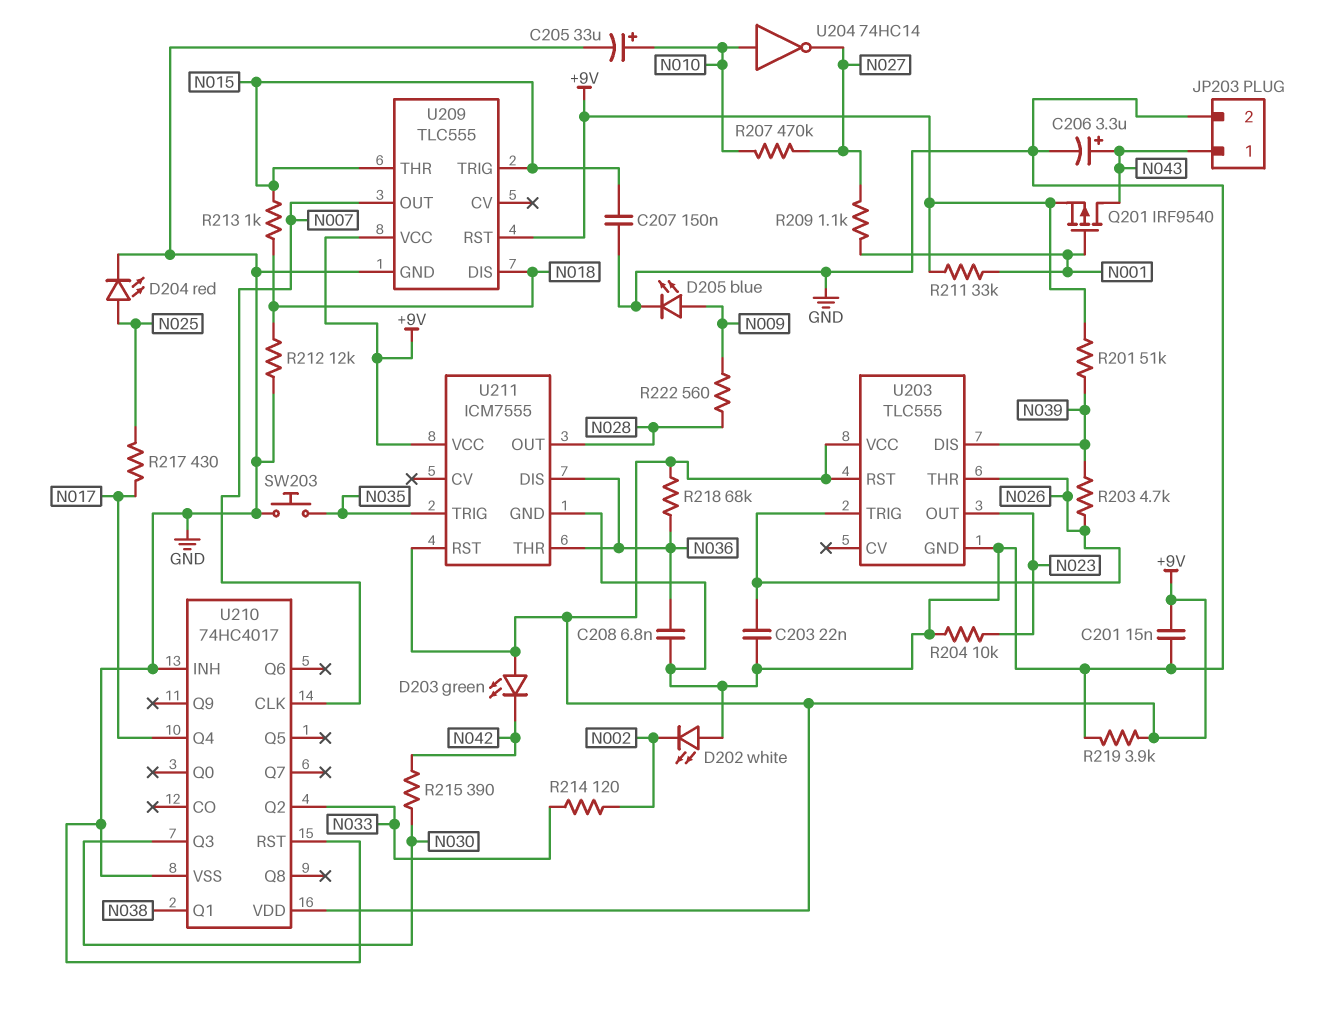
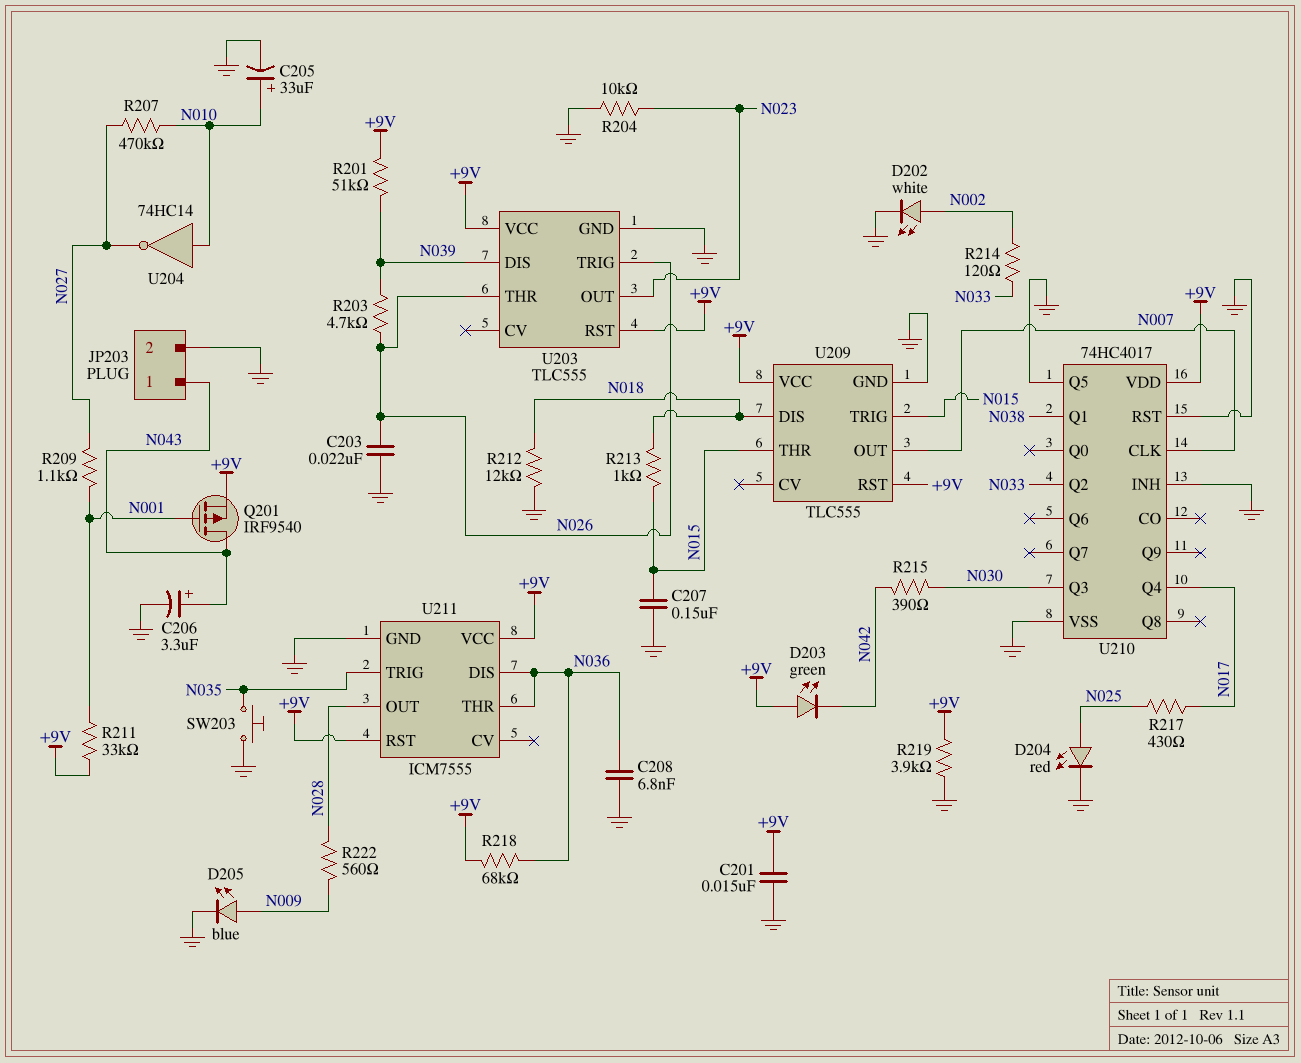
D202: LED white (A GND, K N002) -> LED white (A N002, K GND)
U210 pin Q5: none -> GND

